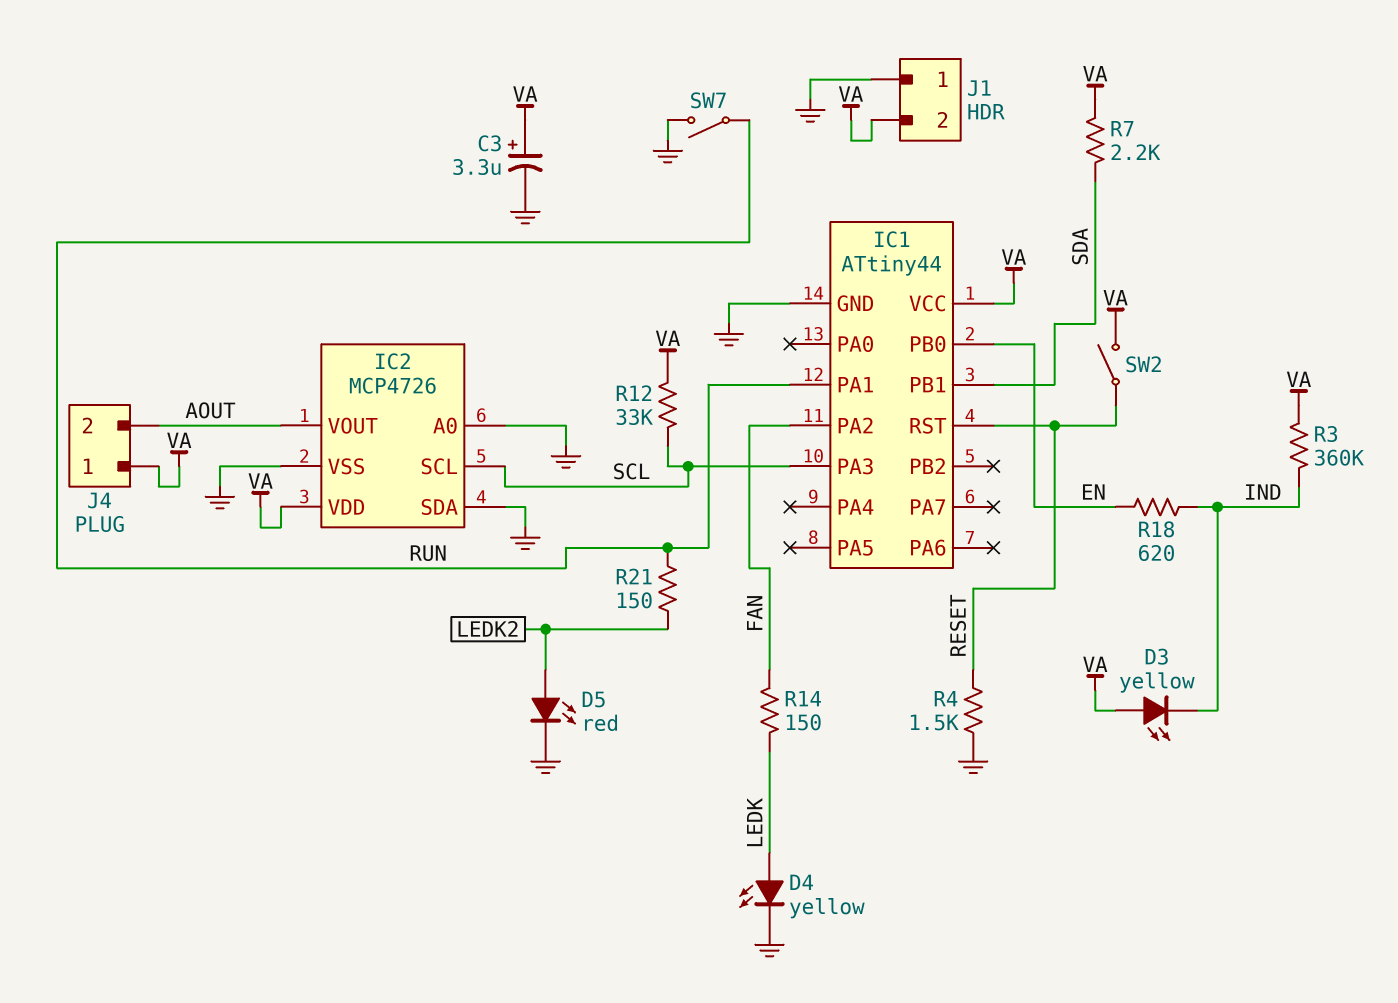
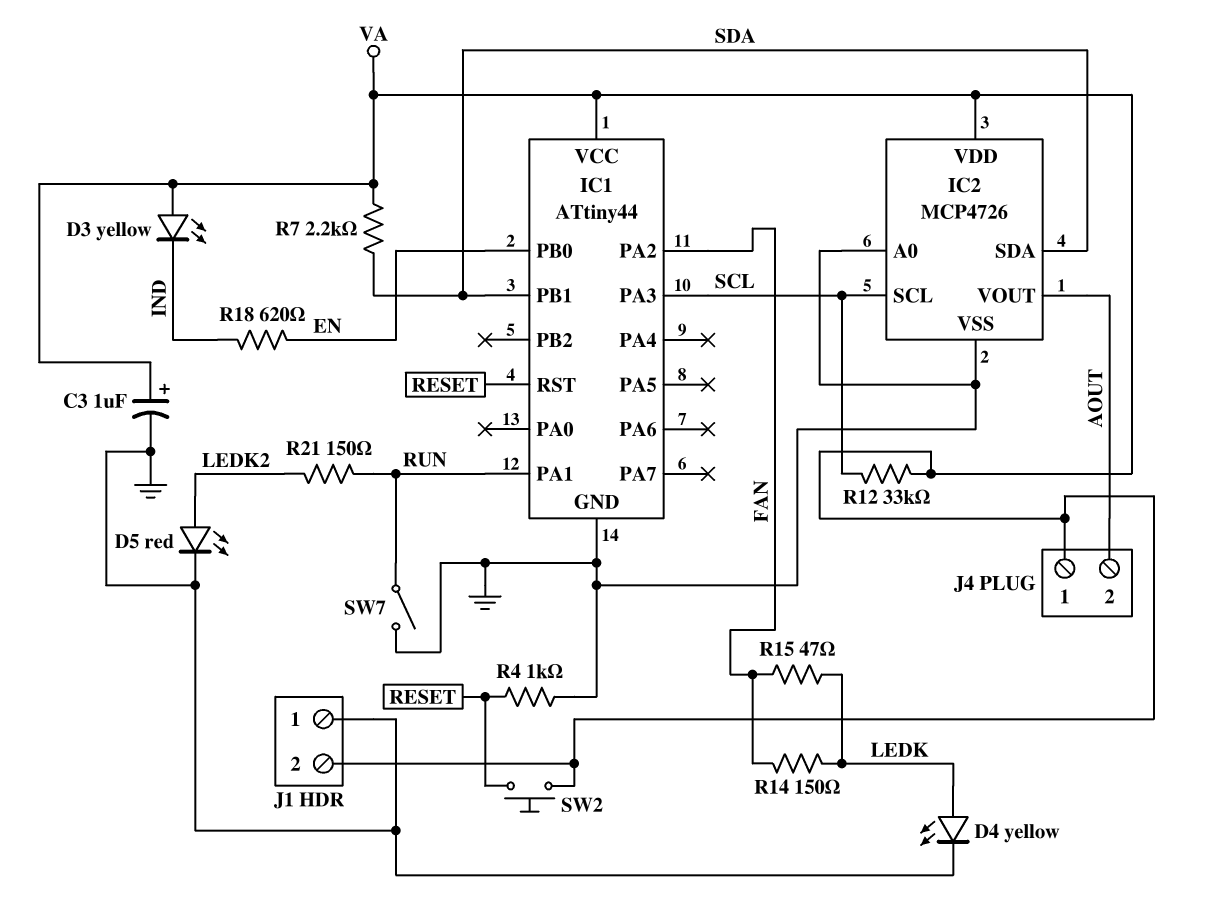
C3: 3.3uF (plus VA, minus GND) -> 1uF (plus VA, minus GND)
IC2 pin SDA: GND -> SDA
R3: 360k (IND, VA) -> none
R4: 1.5k (GND, RESET) -> 1k (GND, RESET)
R15: none -> 47 (FAN, LEDK)
SW2: switch (RESET, VA) -> button (RESET, VA)

